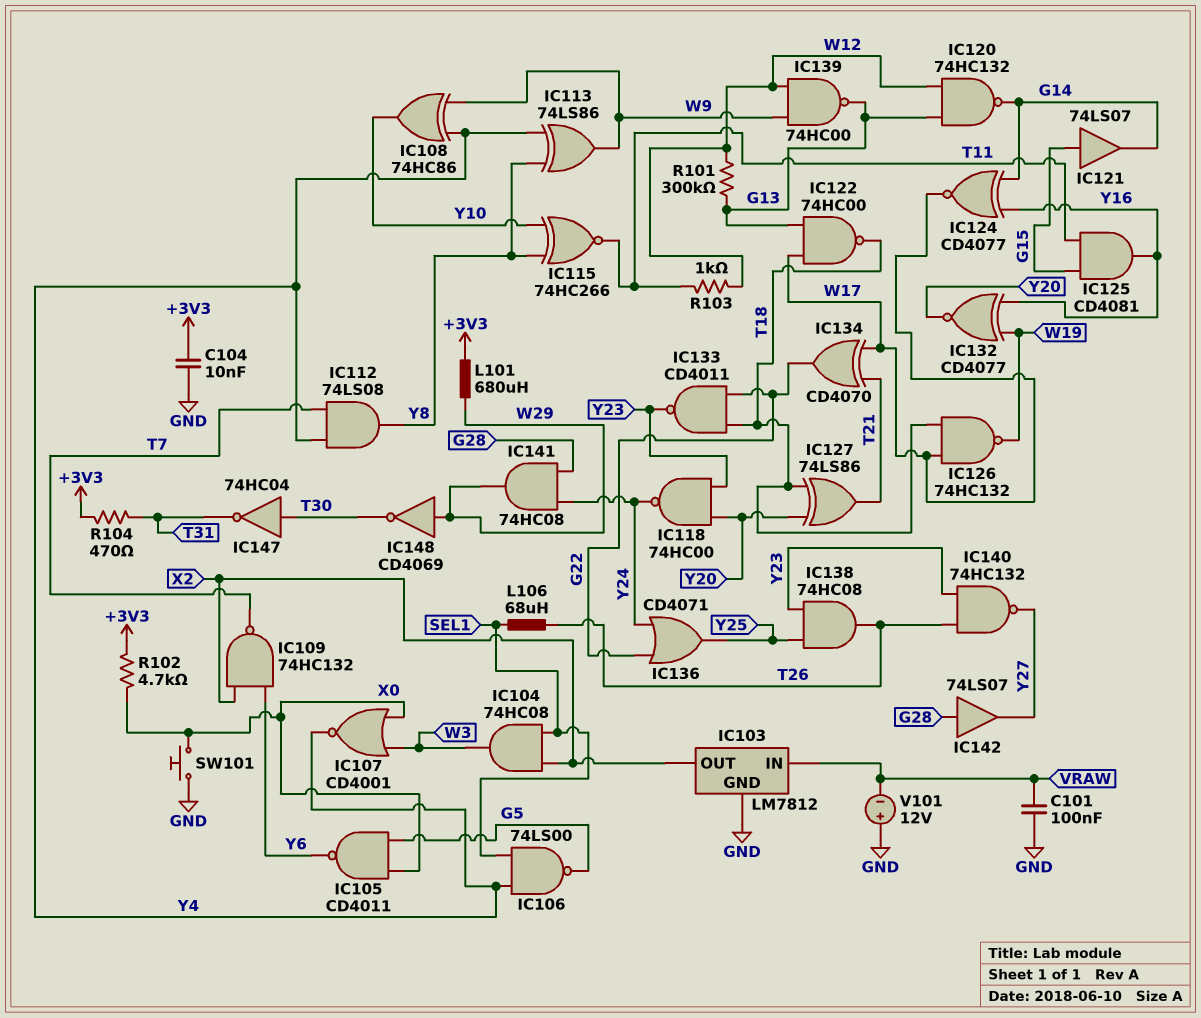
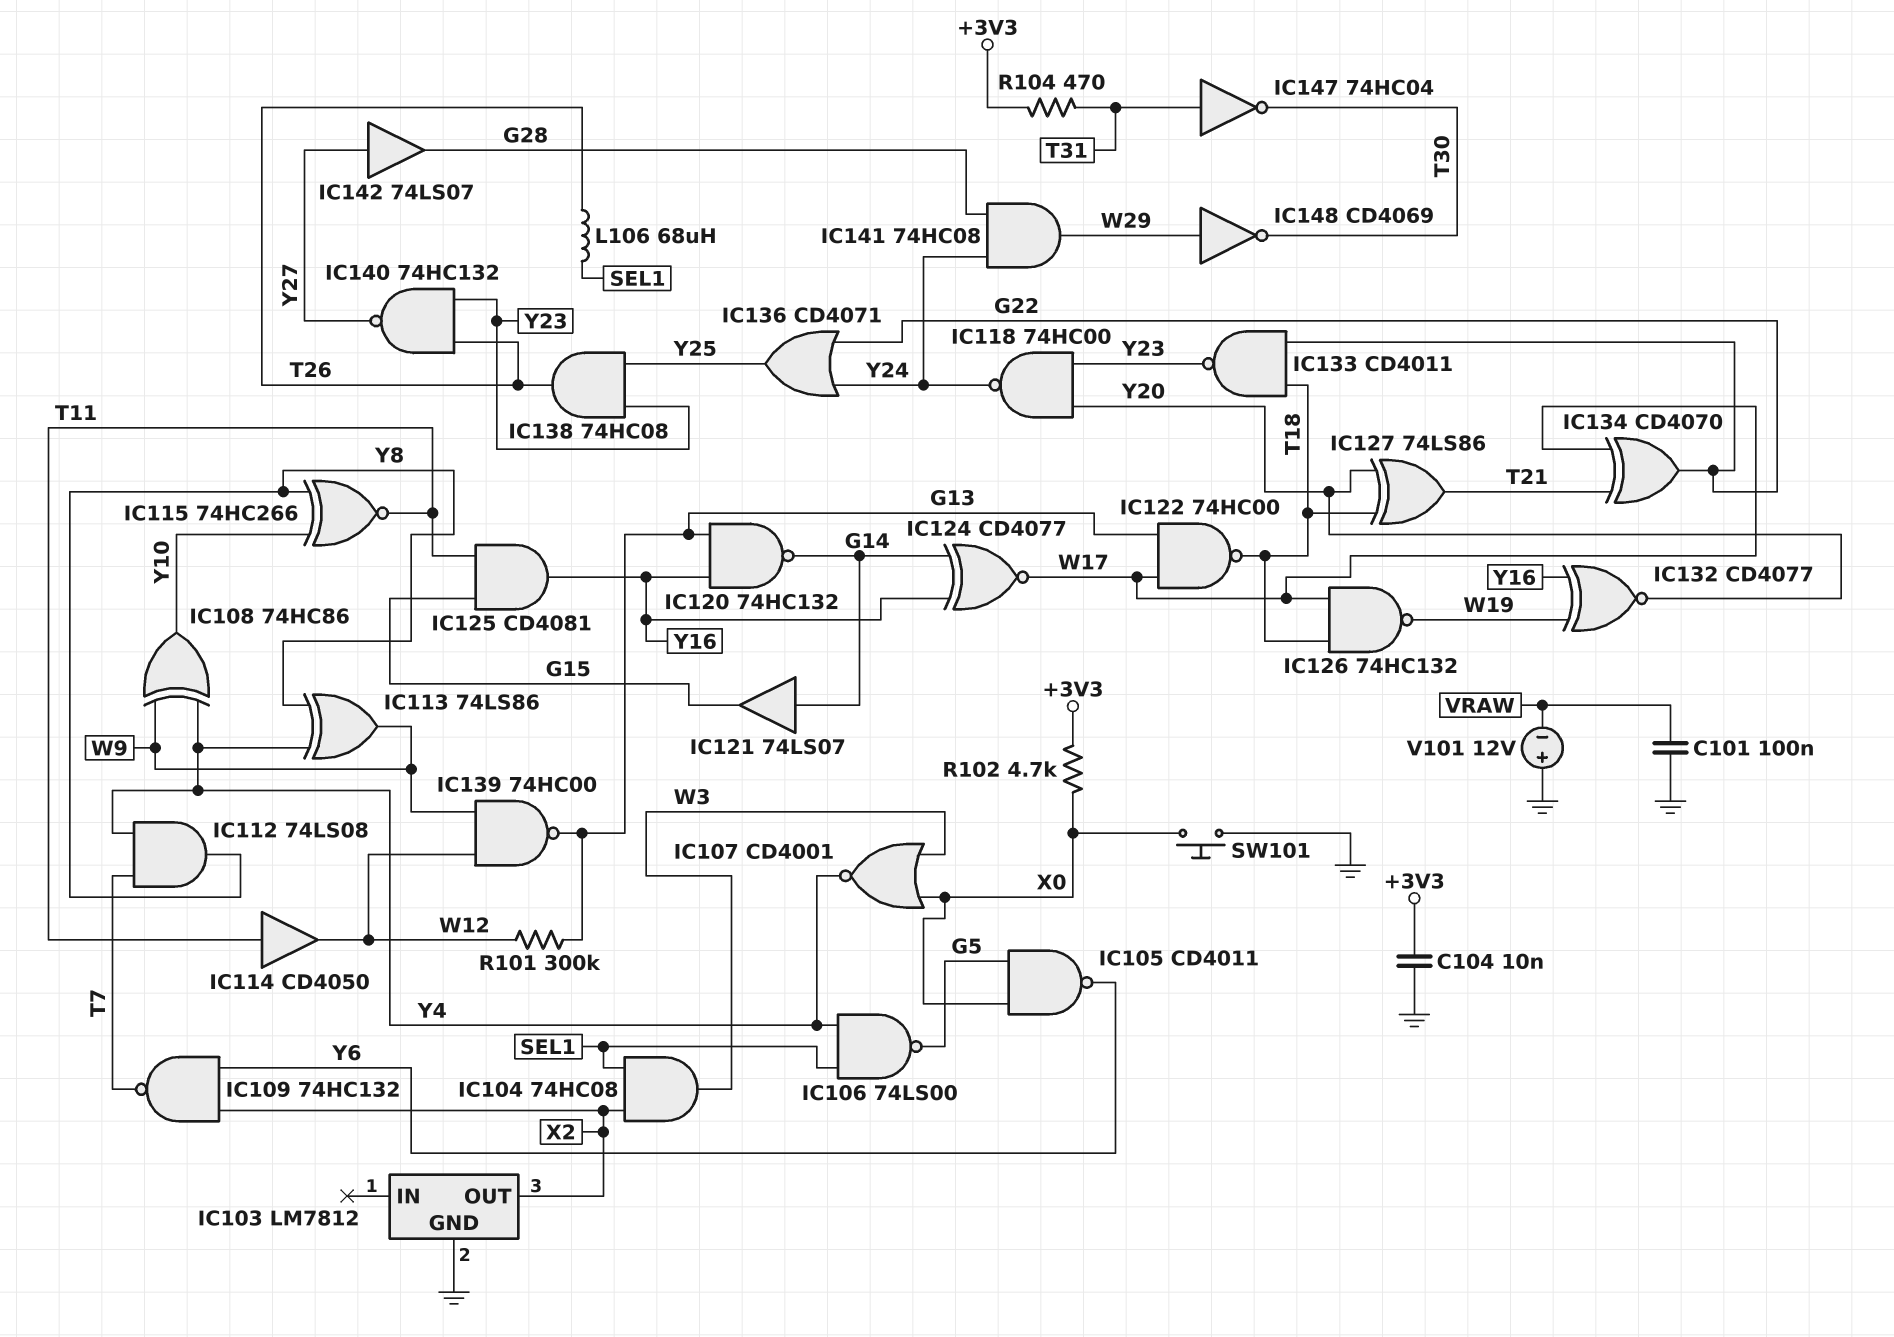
IC103 pin IN: VRAW -> none
IC114: none -> buffer CD4050 (in T11, out W12)
IC120: NAND 74HC132 (in G13, in W12, out G14) -> NAND 74HC132 (in G13, in Y16, out G14)
IC121: buffer 74LS07 (in G15, out G14) -> buffer 74LS07 (in G14, out G15)
IC142: buffer 74LS07 (in G28, out Y27) -> buffer 74LS07 (in Y27, out G28)
IC147: NOT 74HC04 (in T30, out T31) -> NOT 74HC04 (in T31, out T30)
L101: 680uH (+3V3, W29) -> none
R103: 1k (T11, W12) -> none

